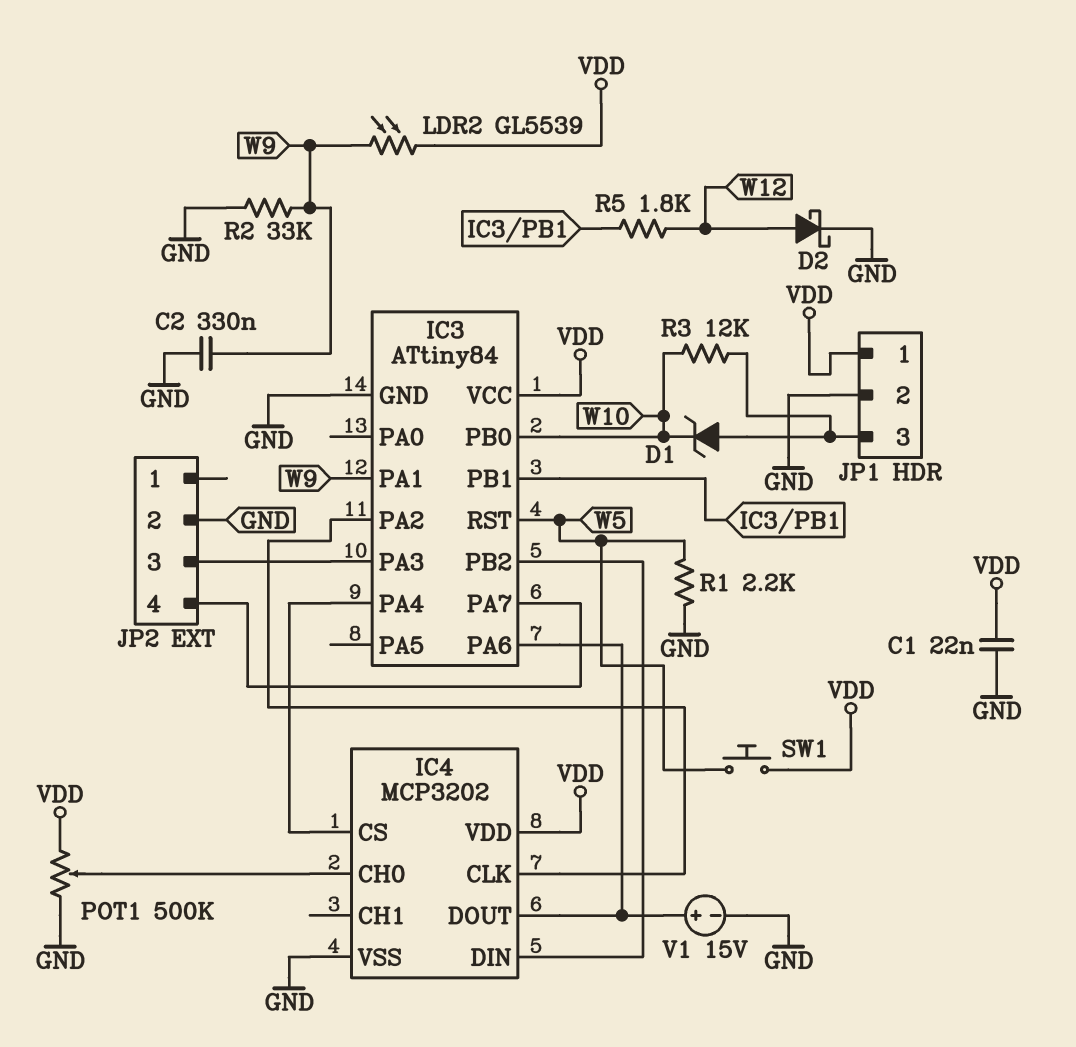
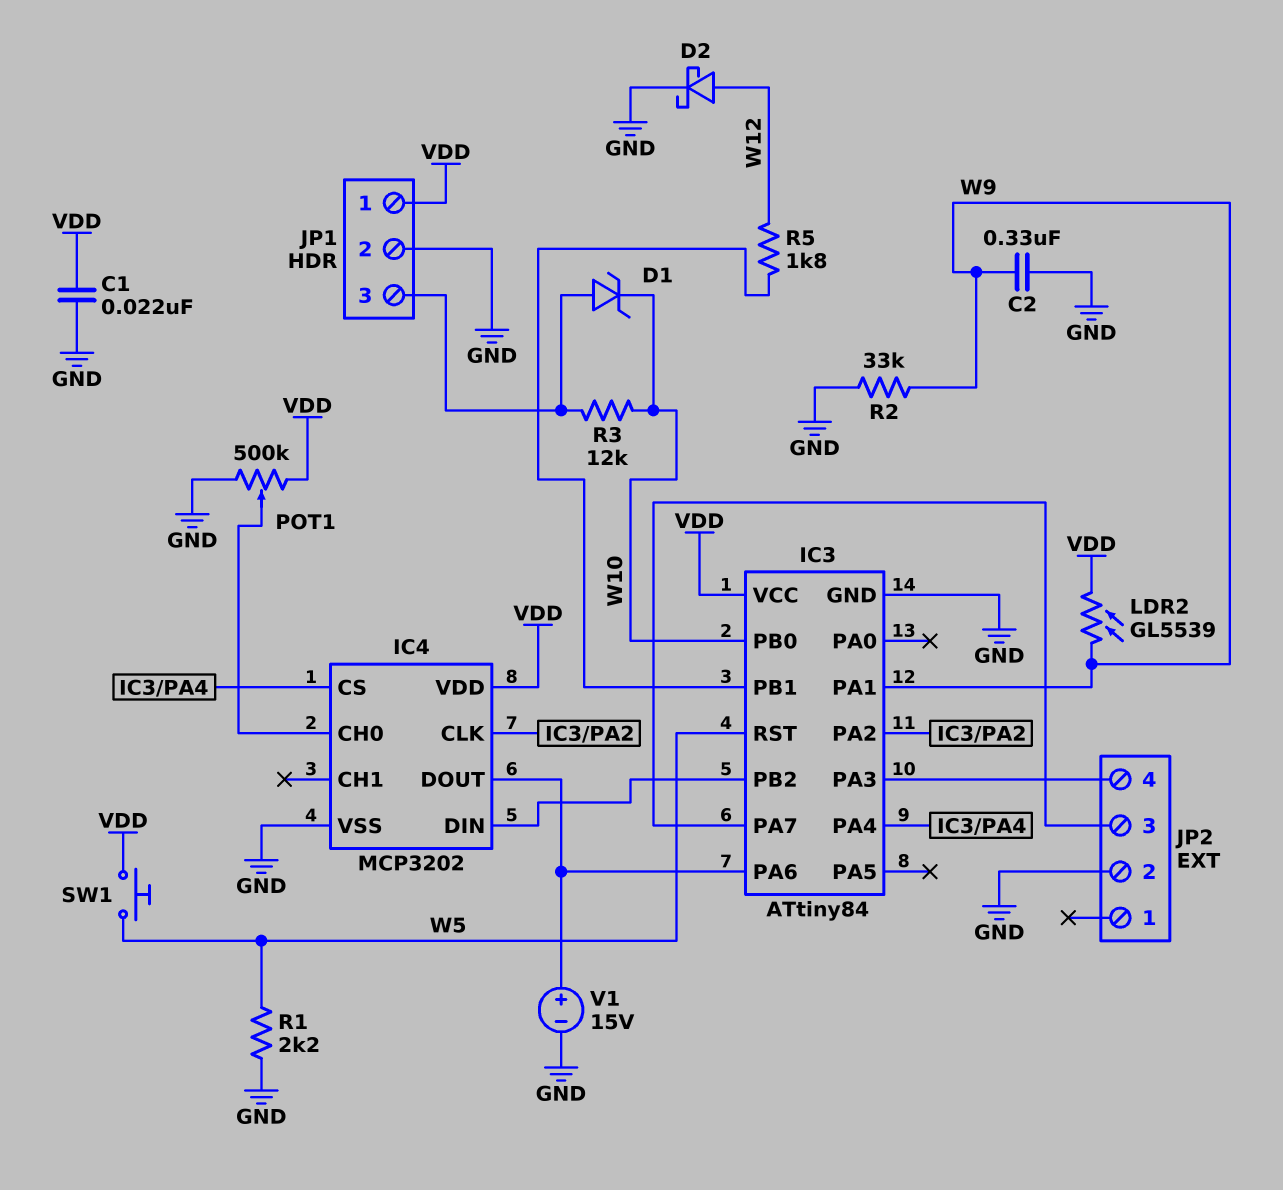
JP2 pin 3: IC3/PA3 -> IC3/PA7
JP2 pin 4: IC3/PA7 -> IC3/PA3

